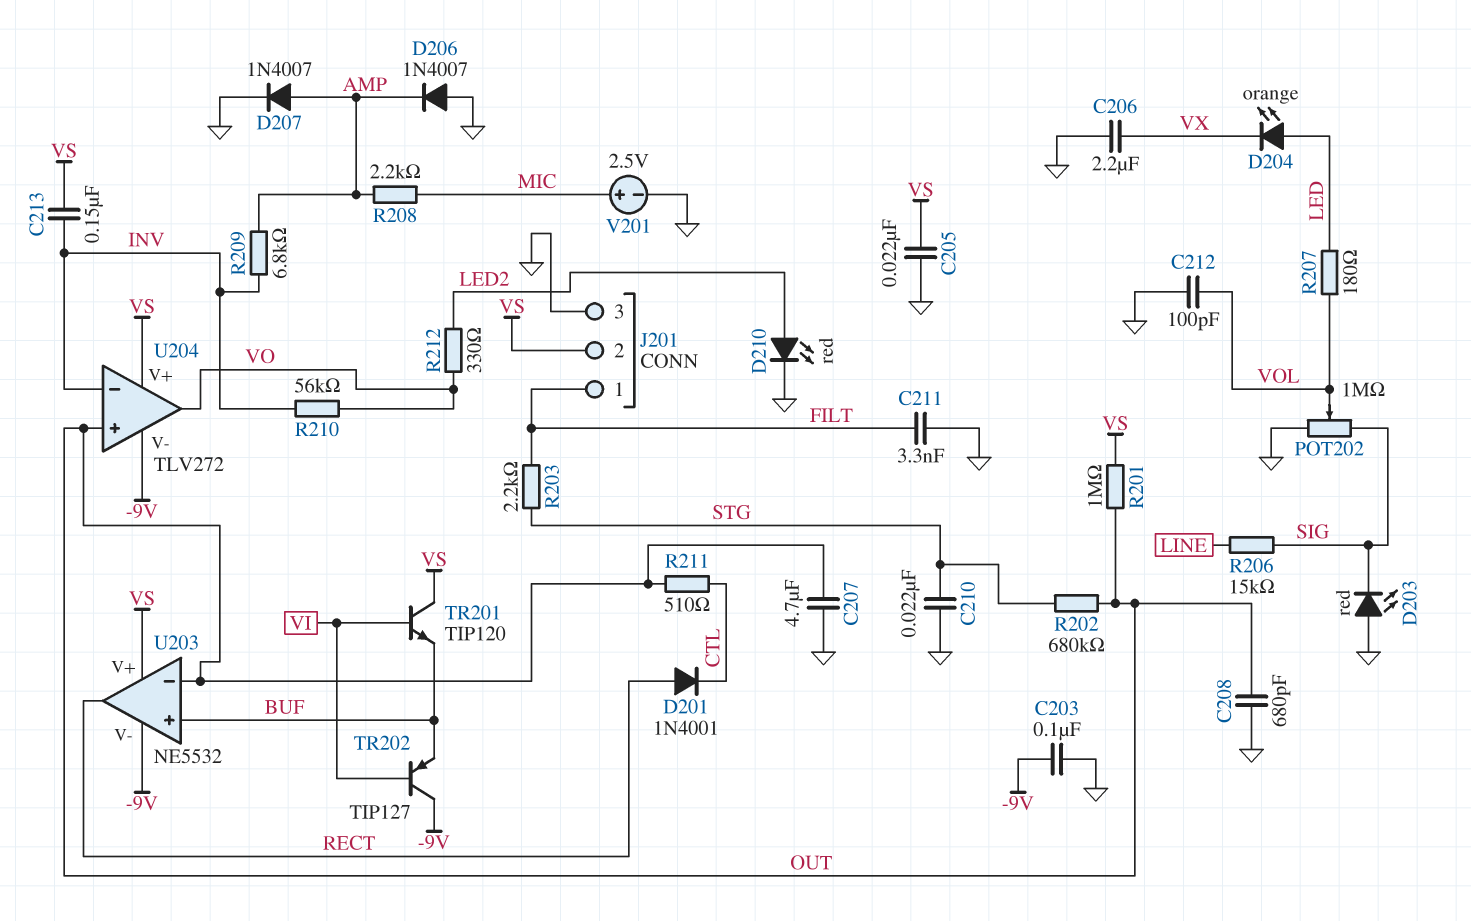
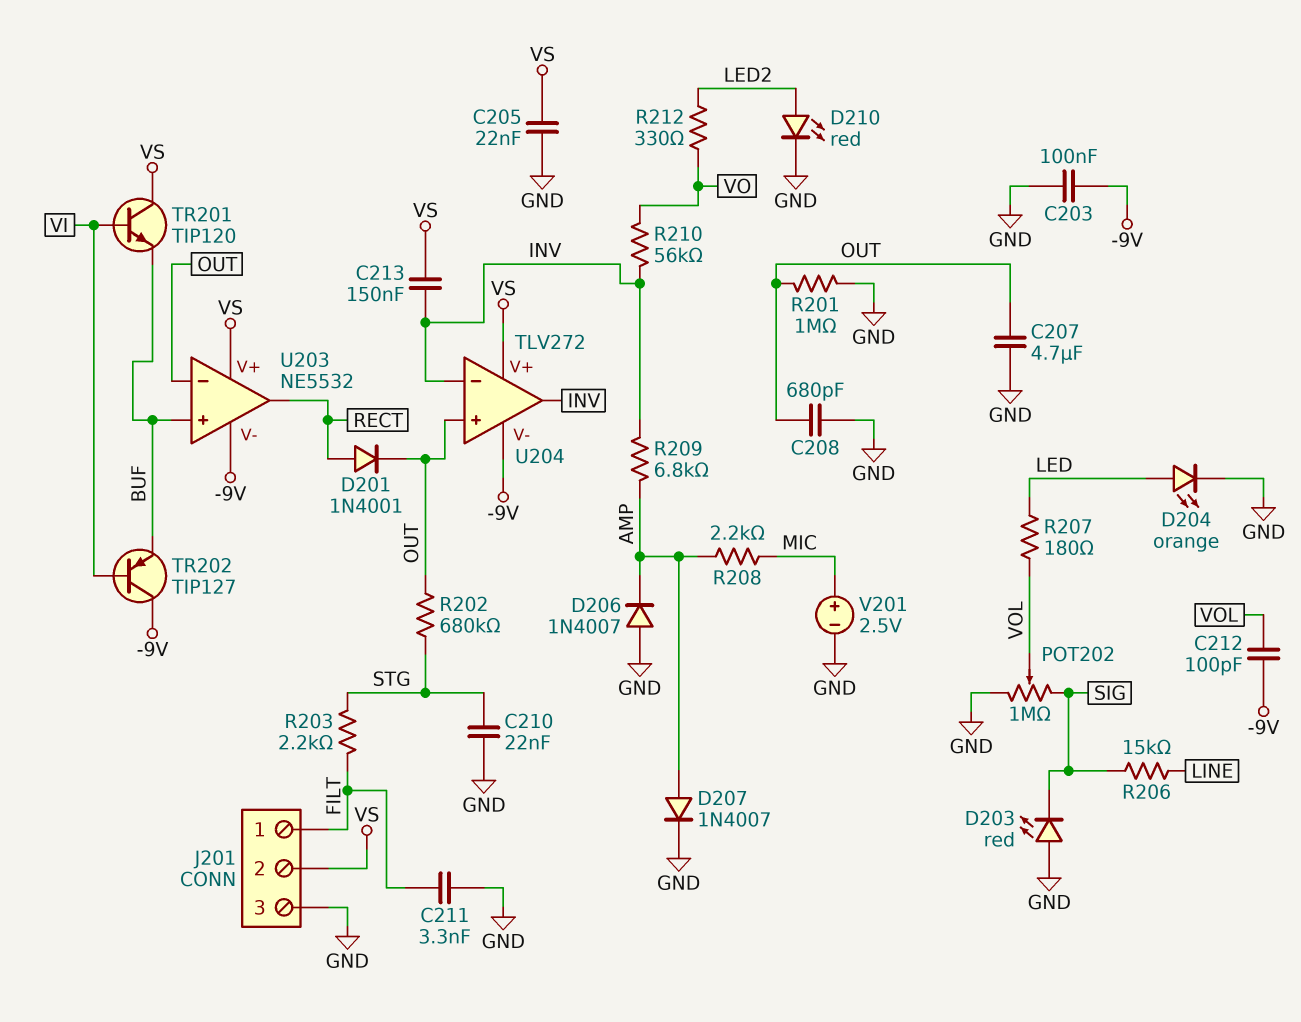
C206: 2.2uF (GND, VX) -> none
C212: 100pF (GND, VOL) -> 100pF (-9V, VOL)
D201: diode 1N4001 (A RECT, K CTL) -> diode 1N4001 (A RECT, K OUT)
D204: LED orange (A LED, K VX) -> LED orange (A LED, K GND)
R201: 1M (OUT, VS) -> 1M (GND, OUT)
R211: 510 (CTL, OUT) -> none
U204 pin out: VO -> INV

